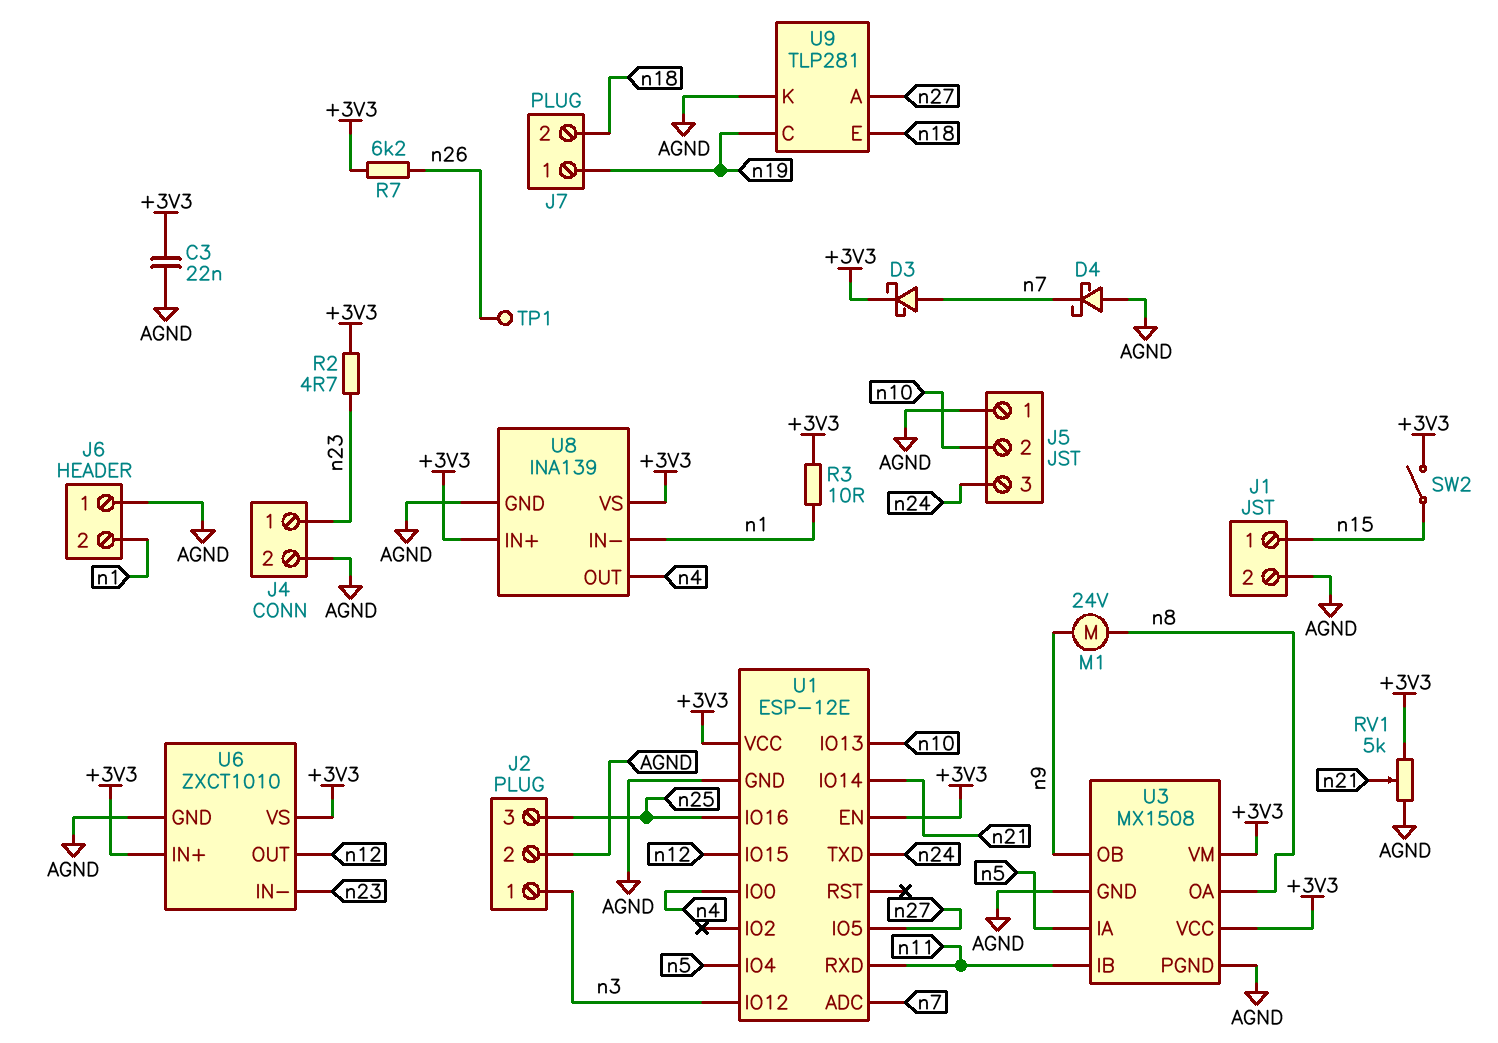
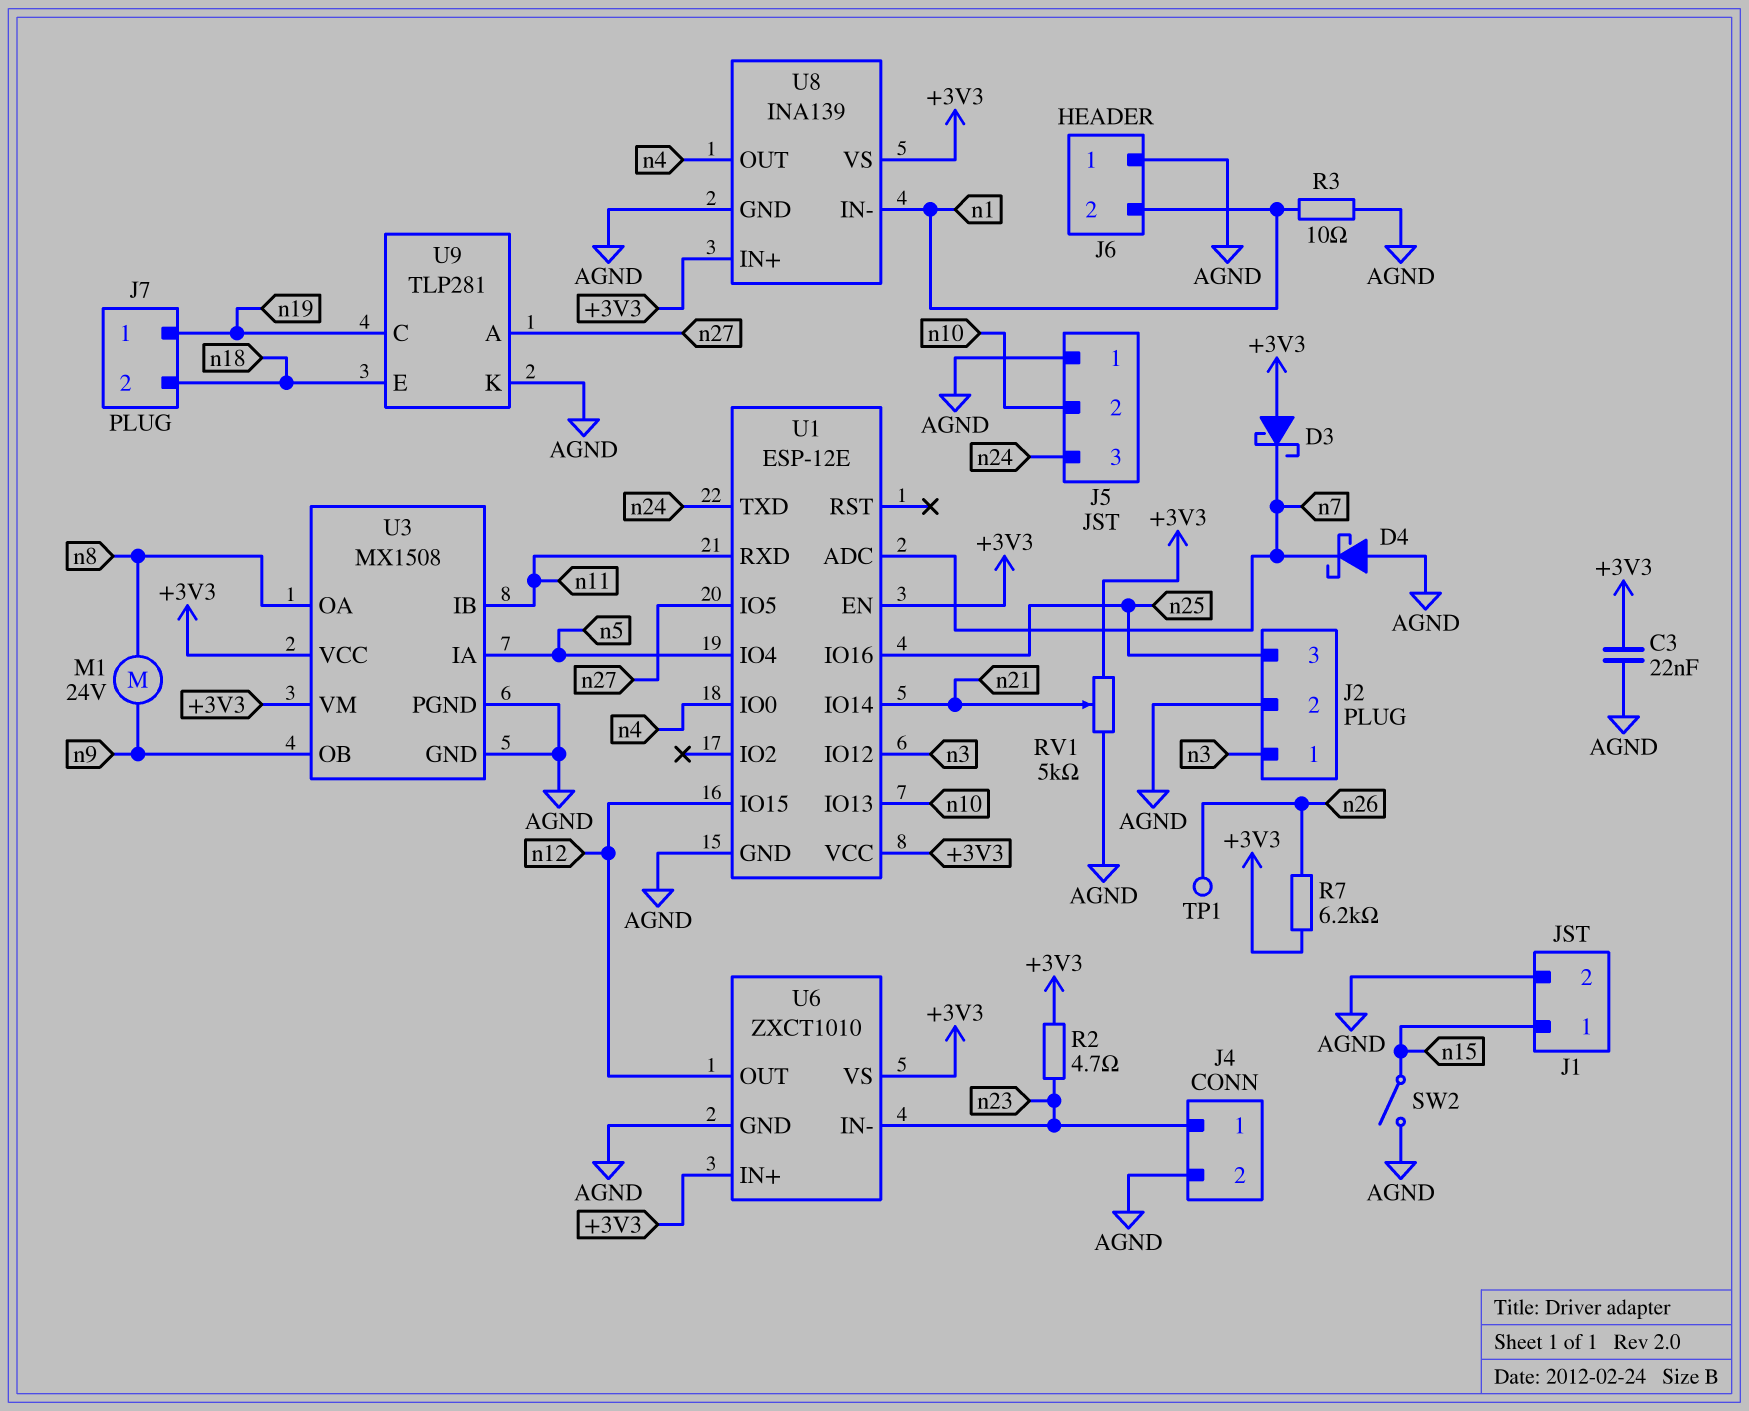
D3: schottky (A n7, K +3V3) -> schottky (A +3V3, K n7)
R3: 10 (+3V3, n1) -> 10 (AGND, n1)
SW2: switch (+3V3, n15) -> switch (AGND, n15)

